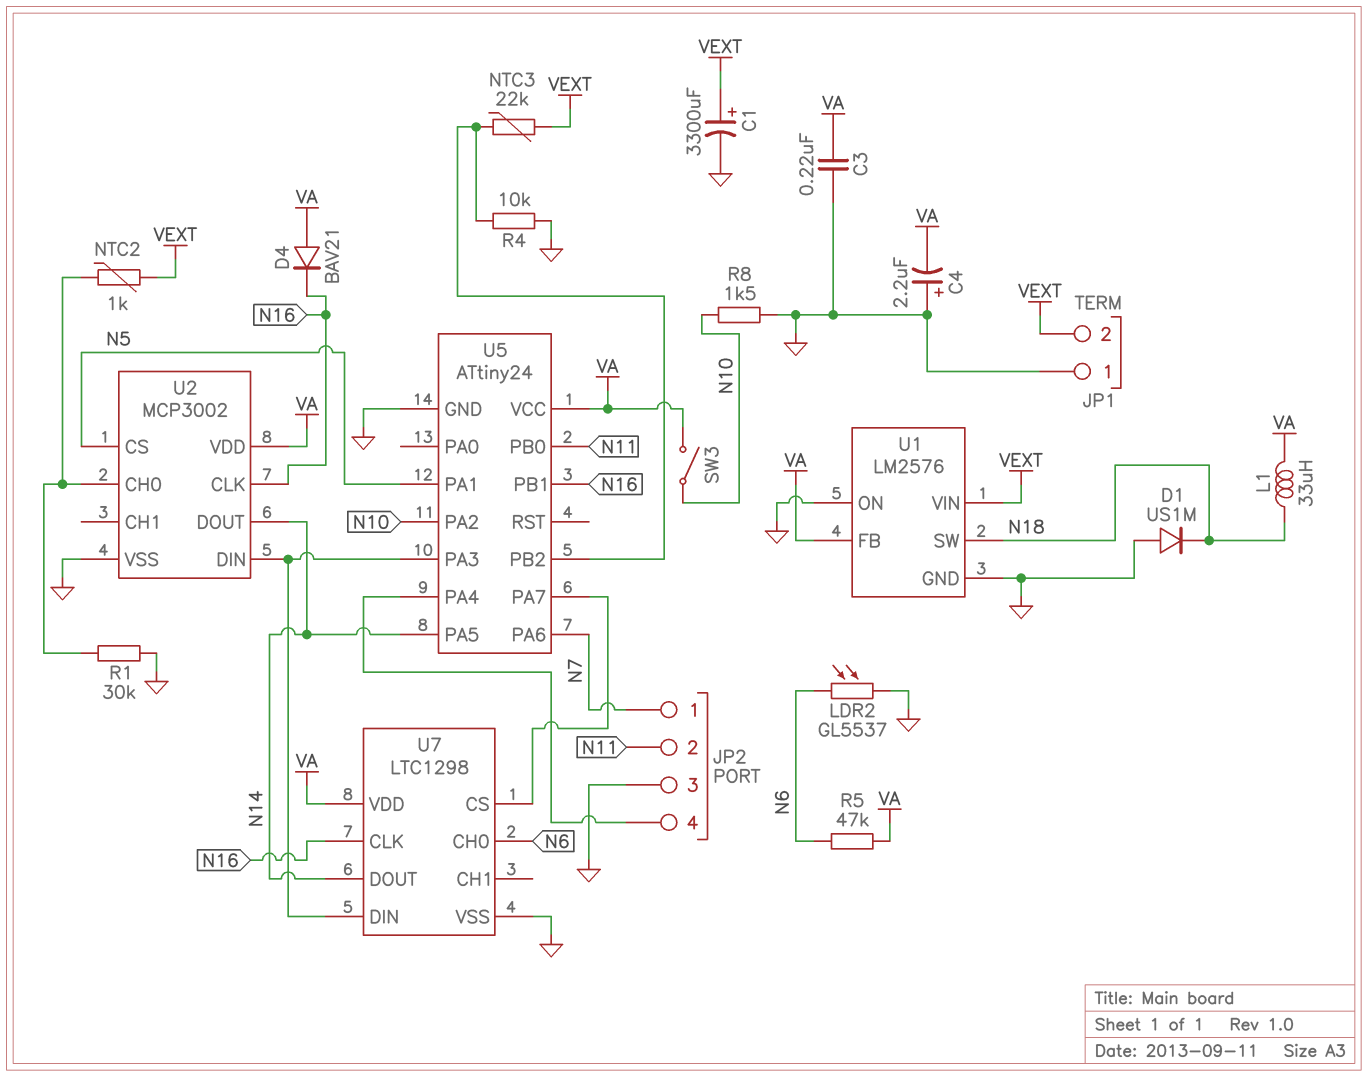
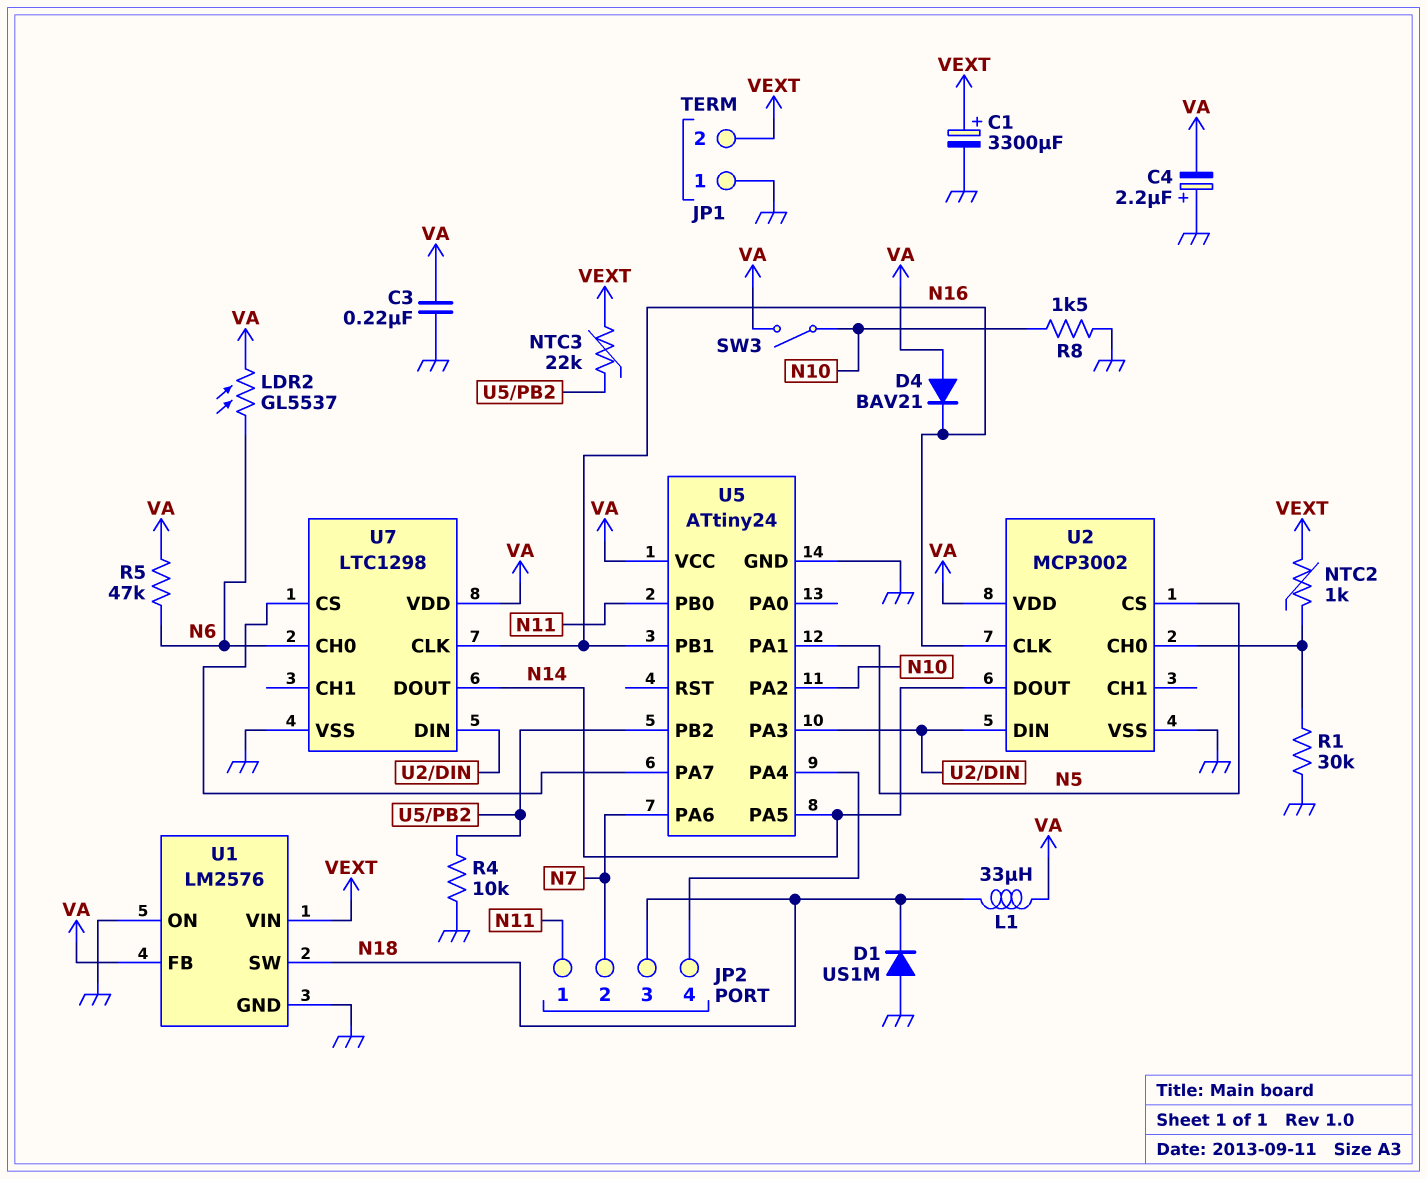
JP2 pin 1: N7 -> N11
JP2 pin 2: N11 -> N7
JP2 pin 3: GND -> N18
LDR2: GL5537 (GND, N6) -> GL5537 (N6, VA)

